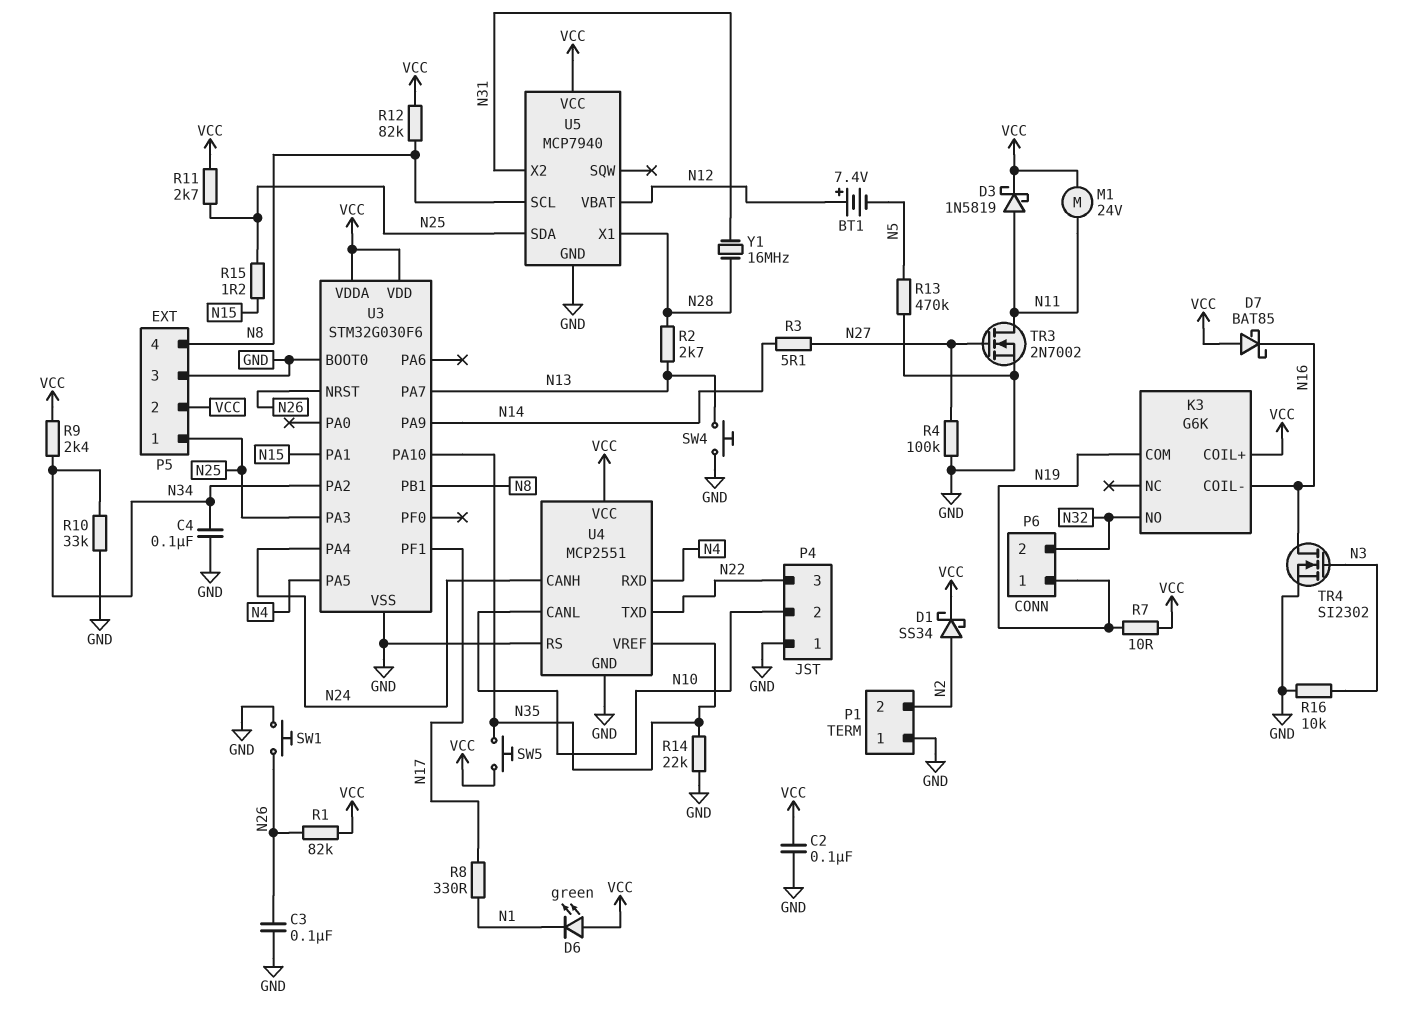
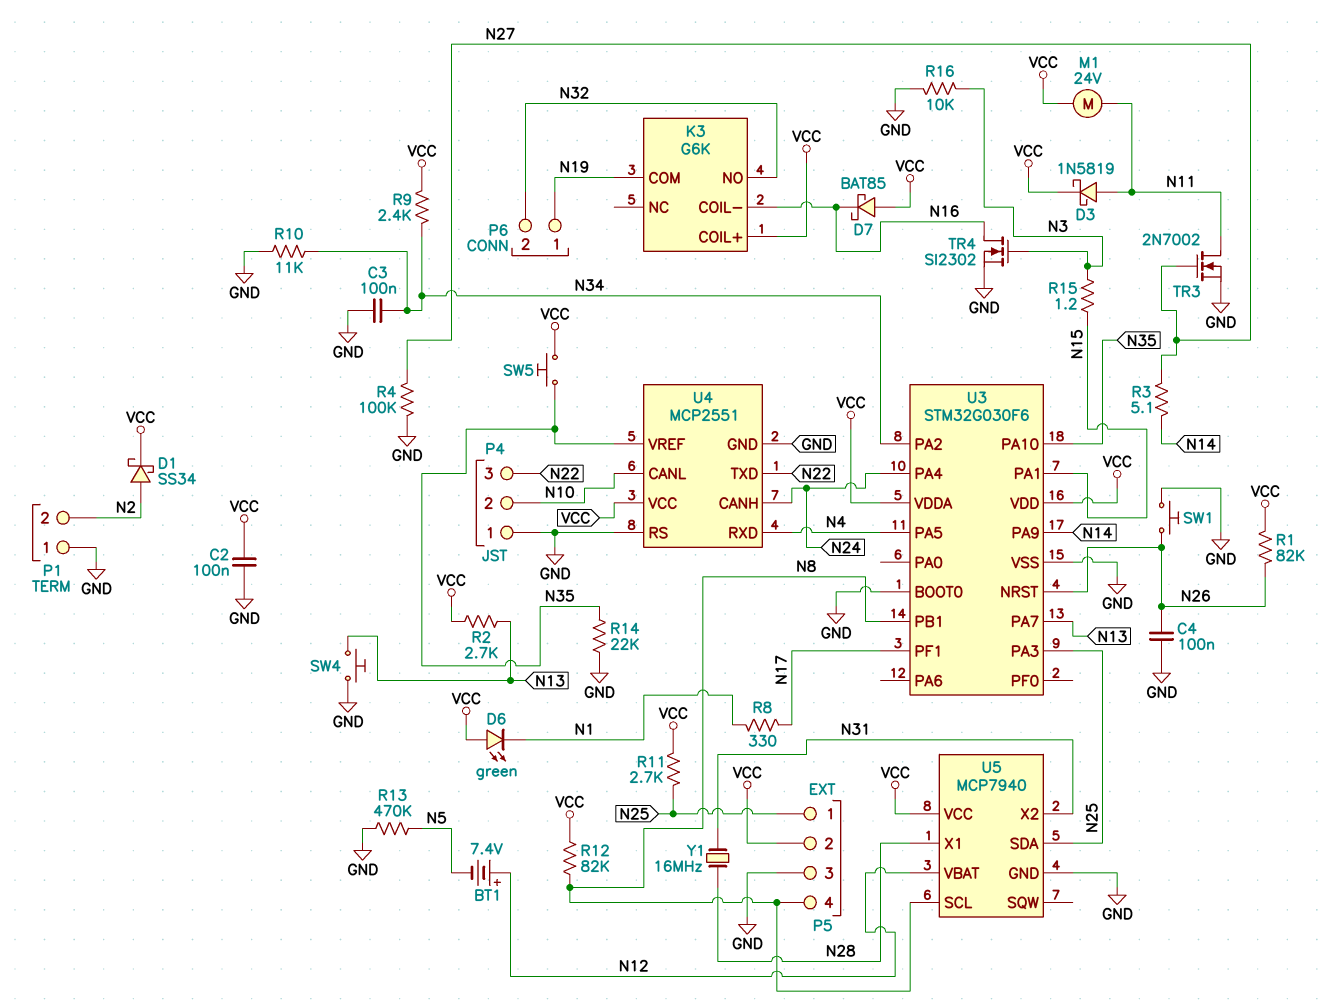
C3: 100nF (GND, N26) -> 100nF (GND, N34)
C4: 100nF (GND, N34) -> 100nF (GND, N26)
R2: 2.7k (N13, N28) -> 2.7k (N13, VCC)
R7: 10 (N19, VCC) -> none
R10: 33k (GND, N34) -> 11k (GND, N34)
R15: 1.2 (N15, N25) -> 1.2 (N3, N15)

